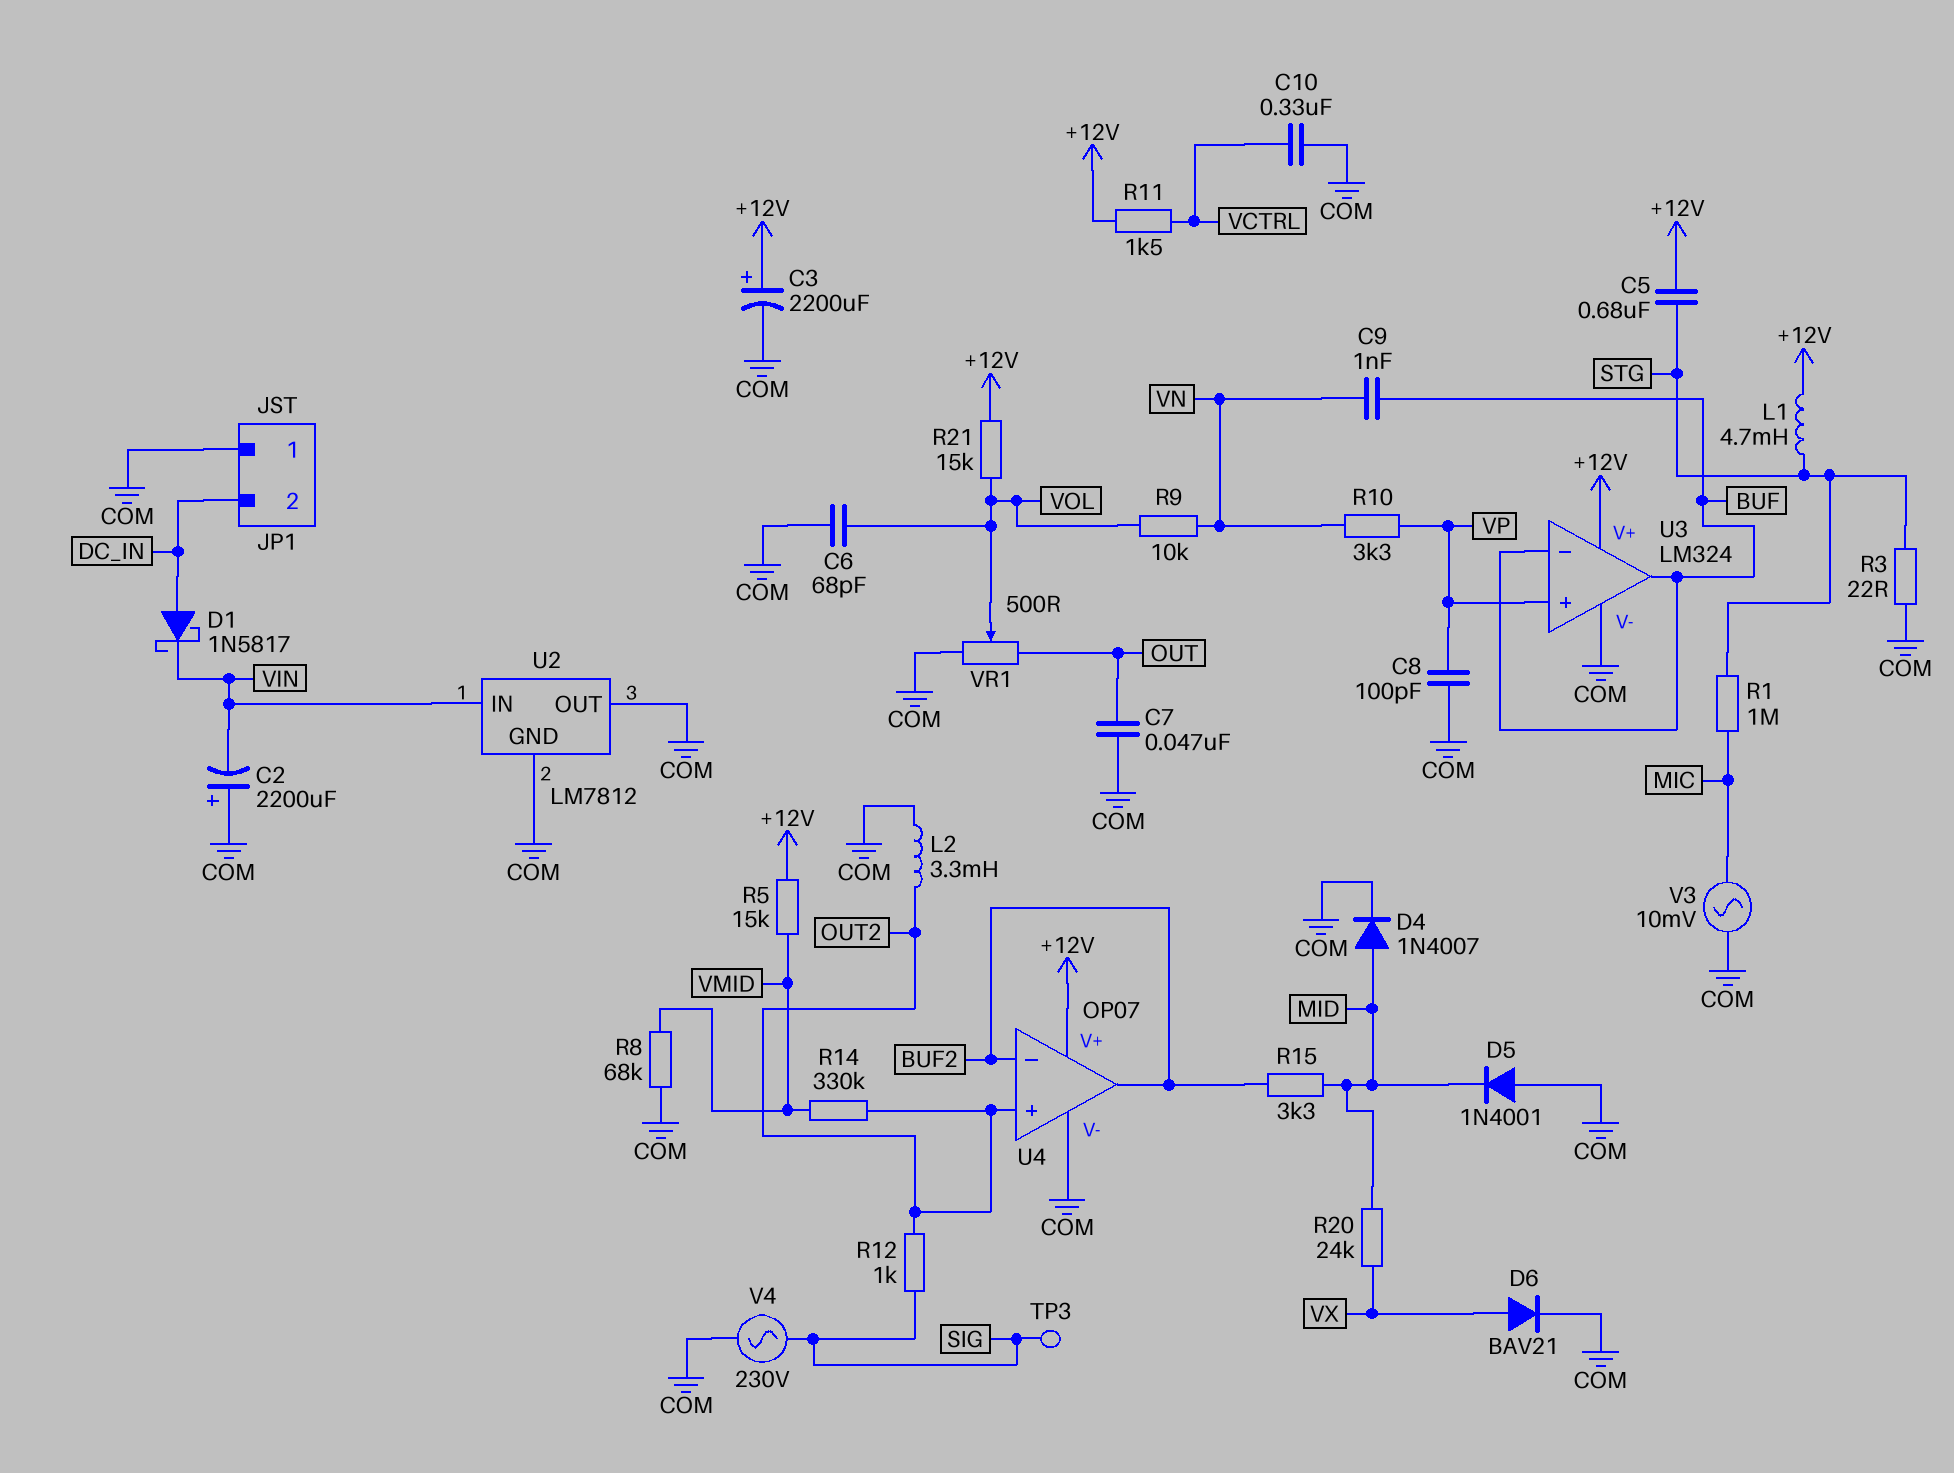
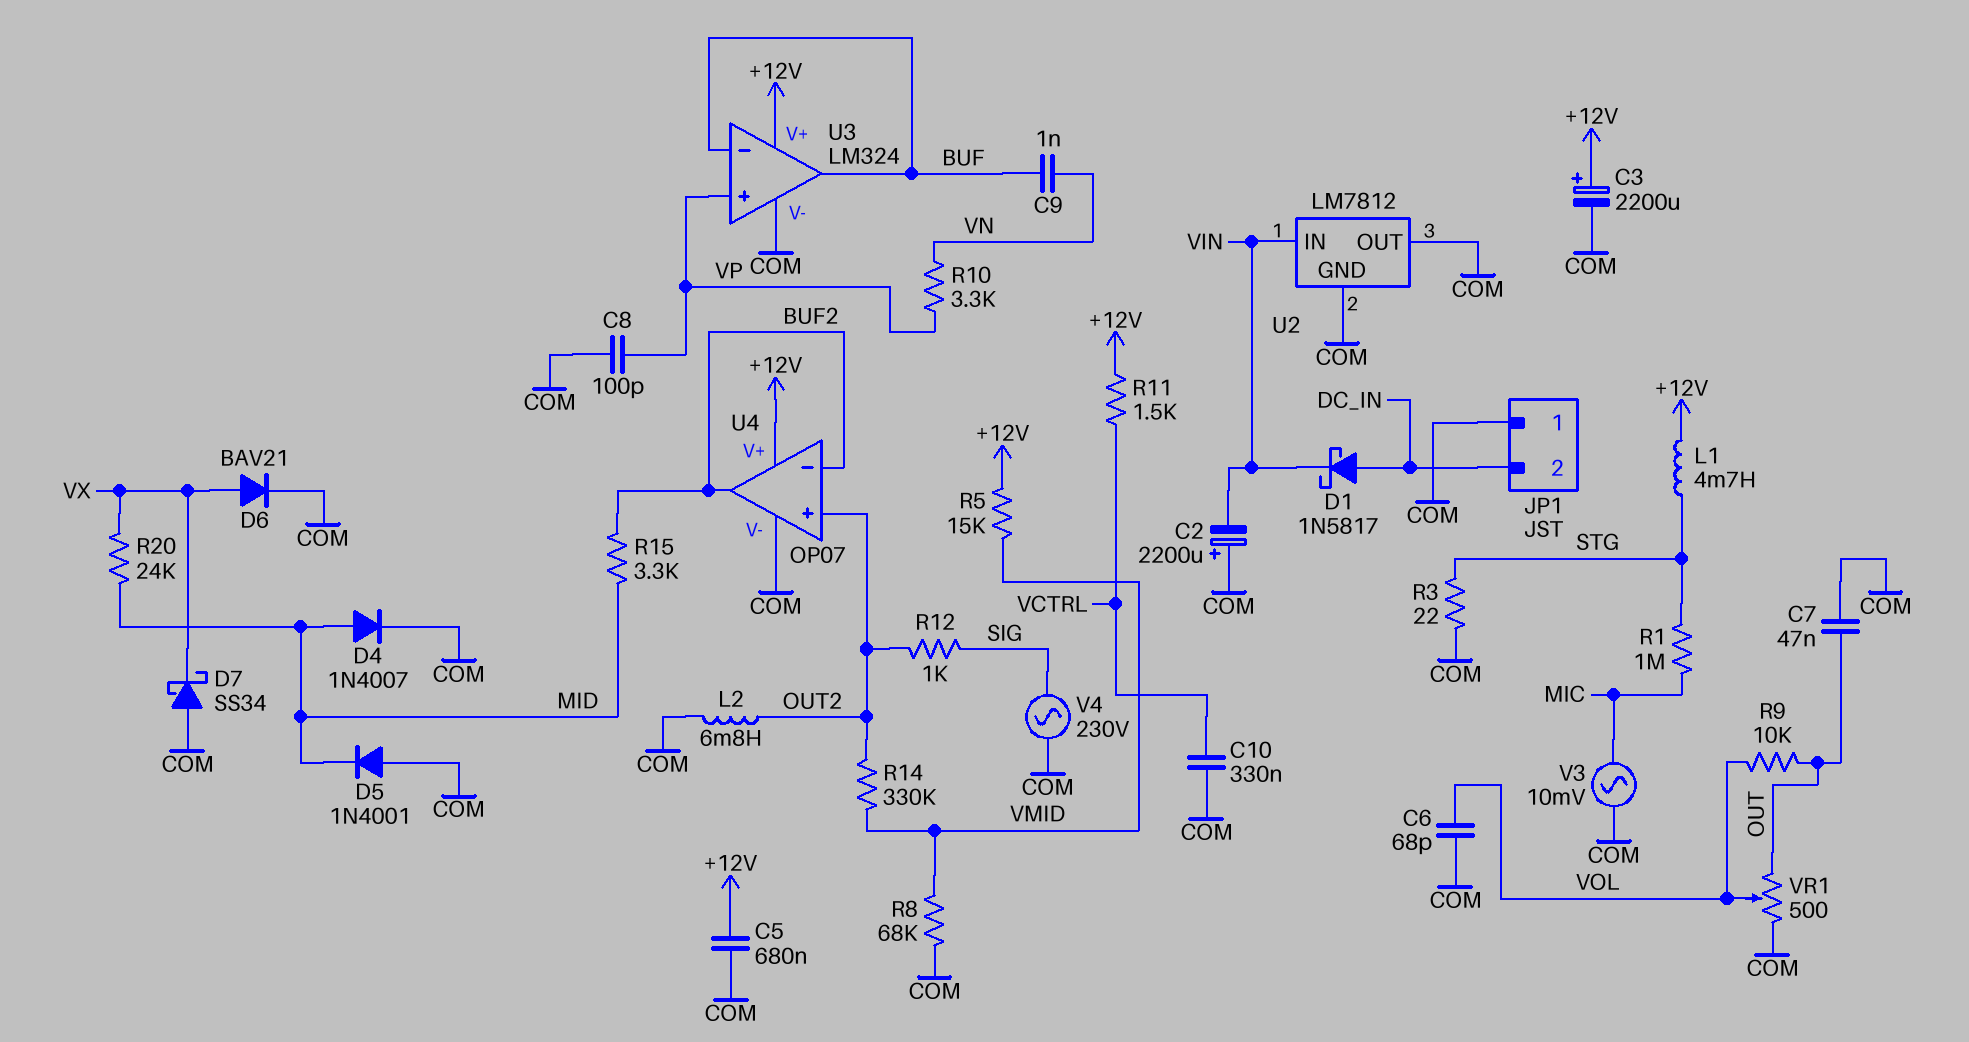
C5: 680nF (+12V, STG) -> 680nF (+12V, COM)
D7: none -> schottky SS34 (A COM, K VX)
L2: 3.3mH (COM, OUT2) -> 6.8mH (COM, OUT2)
R9: 10k (VN, VOL) -> 10k (OUT, VOL)
R21: 15k (+12V, VOL) -> none
TP3: test point (SIG) -> none

